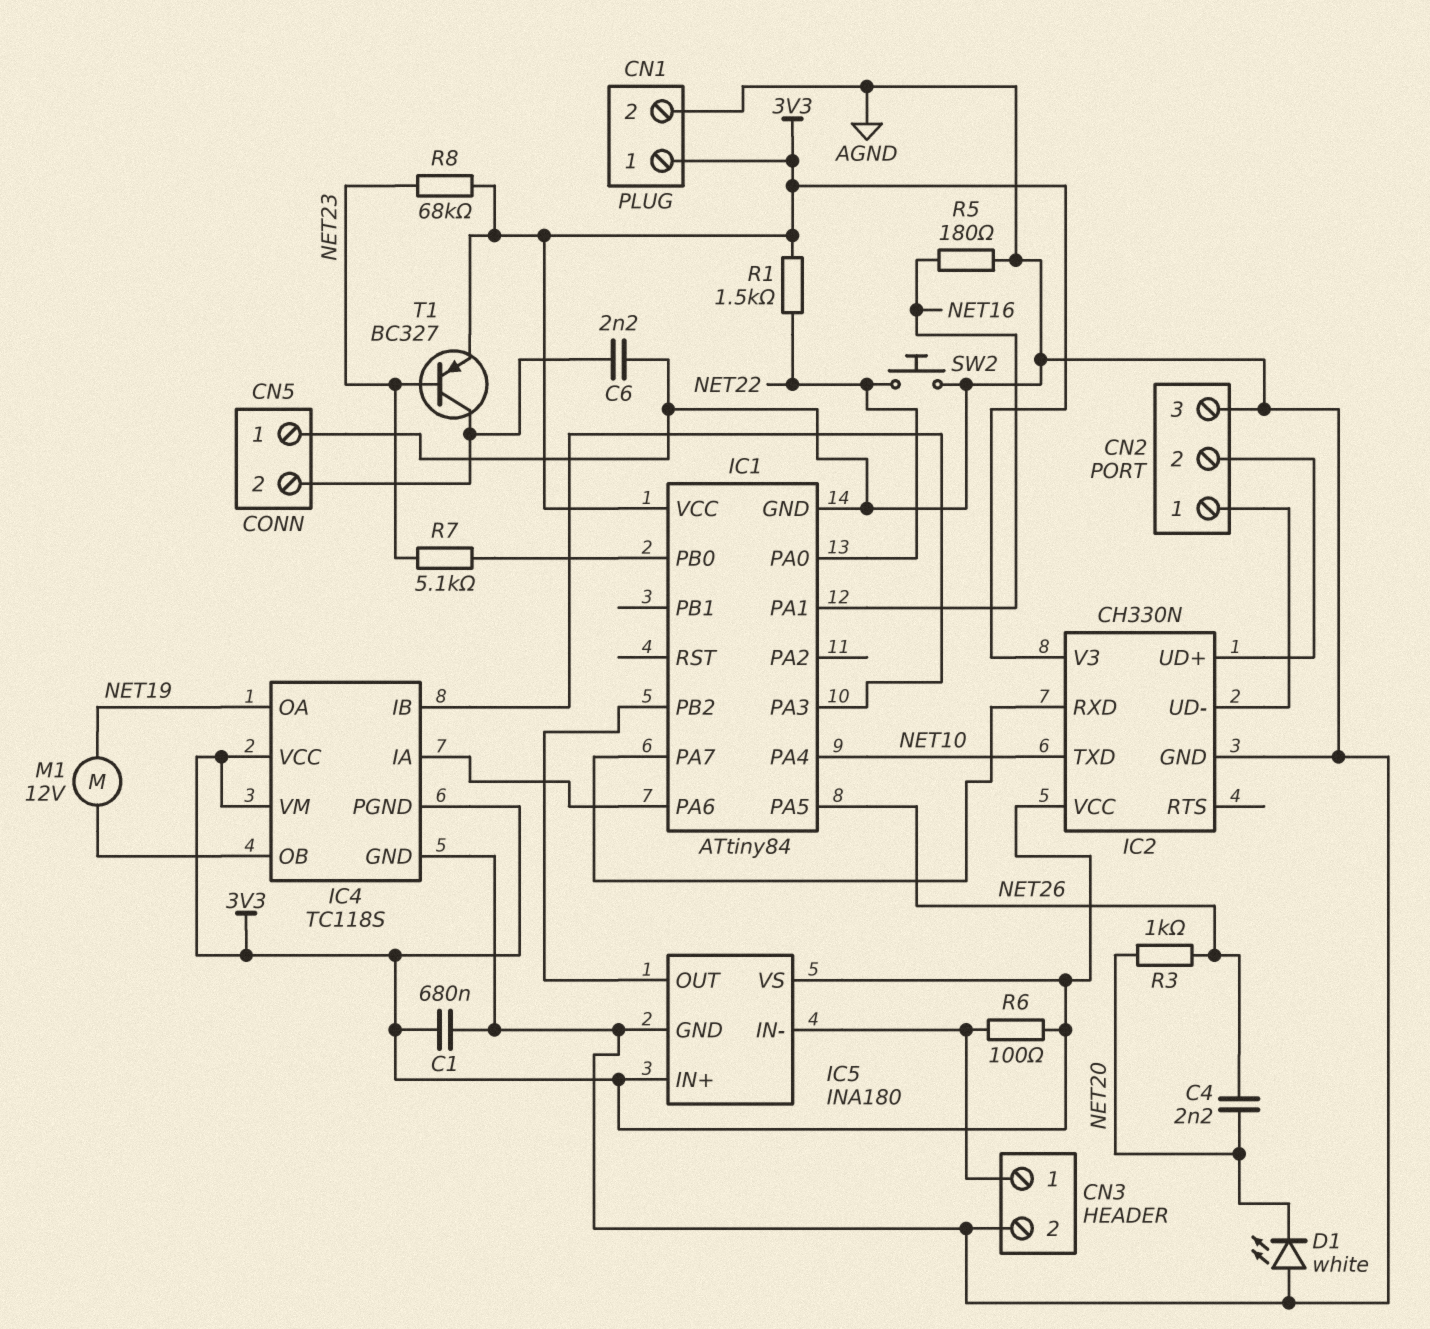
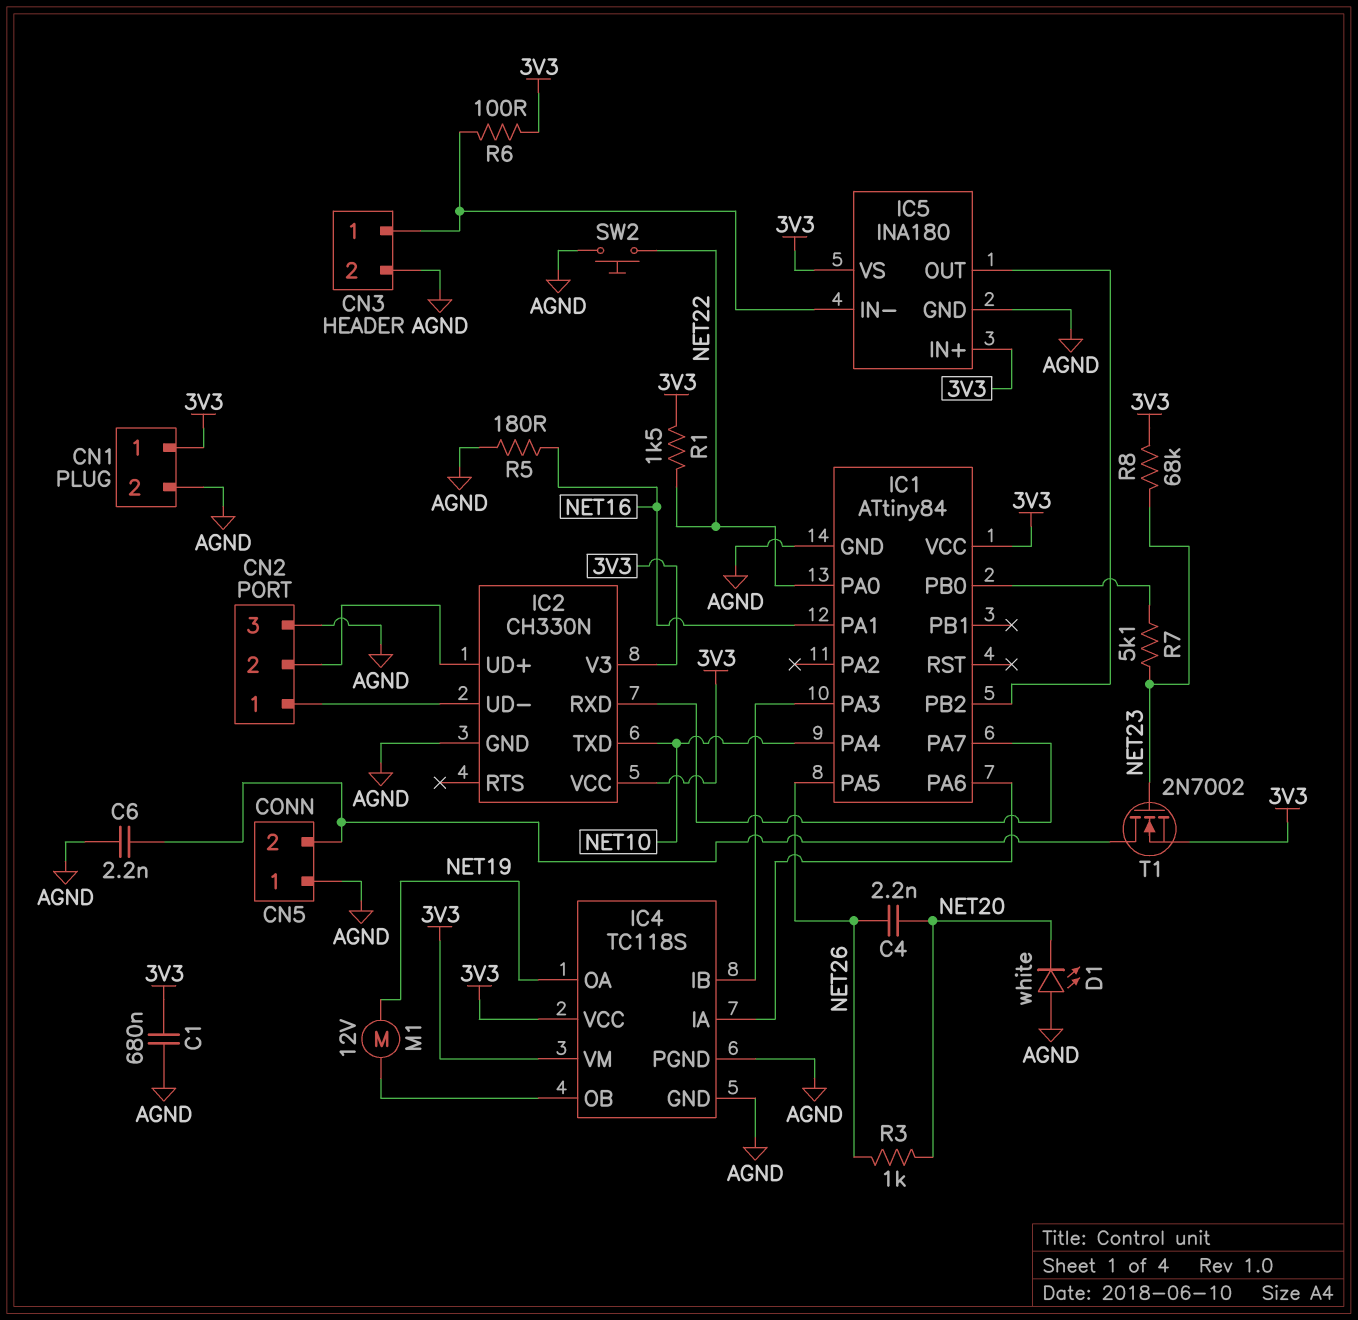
IC4 pin PGND: 3V3 -> AGND
T1: PNP BC327 (B NET23, C CN5/2, E 3V3) -> NMOS 2N7002 (G NET23, D CN5/2, S 3V3)

